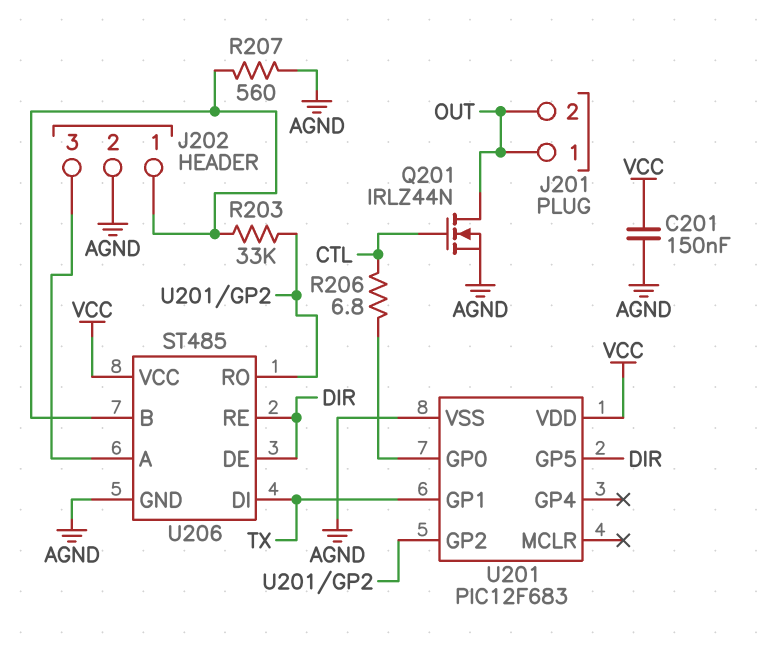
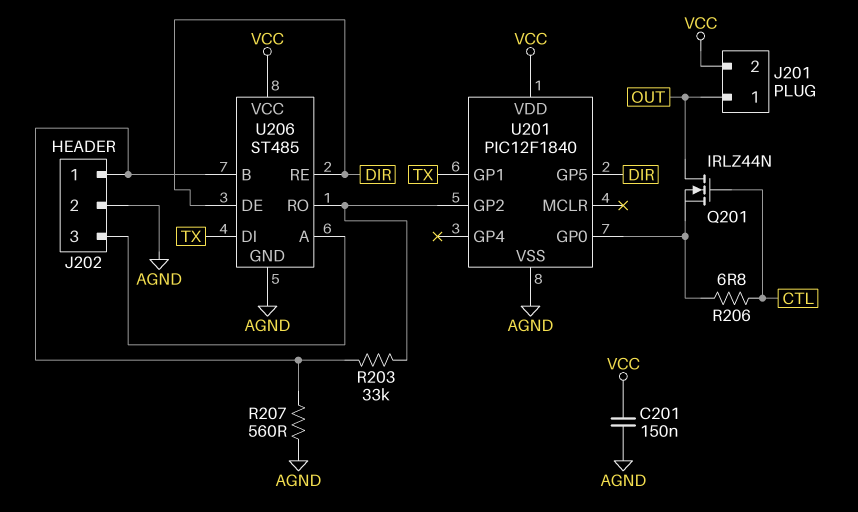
J201 pin 2: OUT -> VCC
Q201: NMOS IRLZ44N (G CTL, D OUT, S AGND) -> NMOS IRLZ44N (G CTL, D OUT, S U201/GP0)
U201: PIC12F683 -> PIC12F1840

